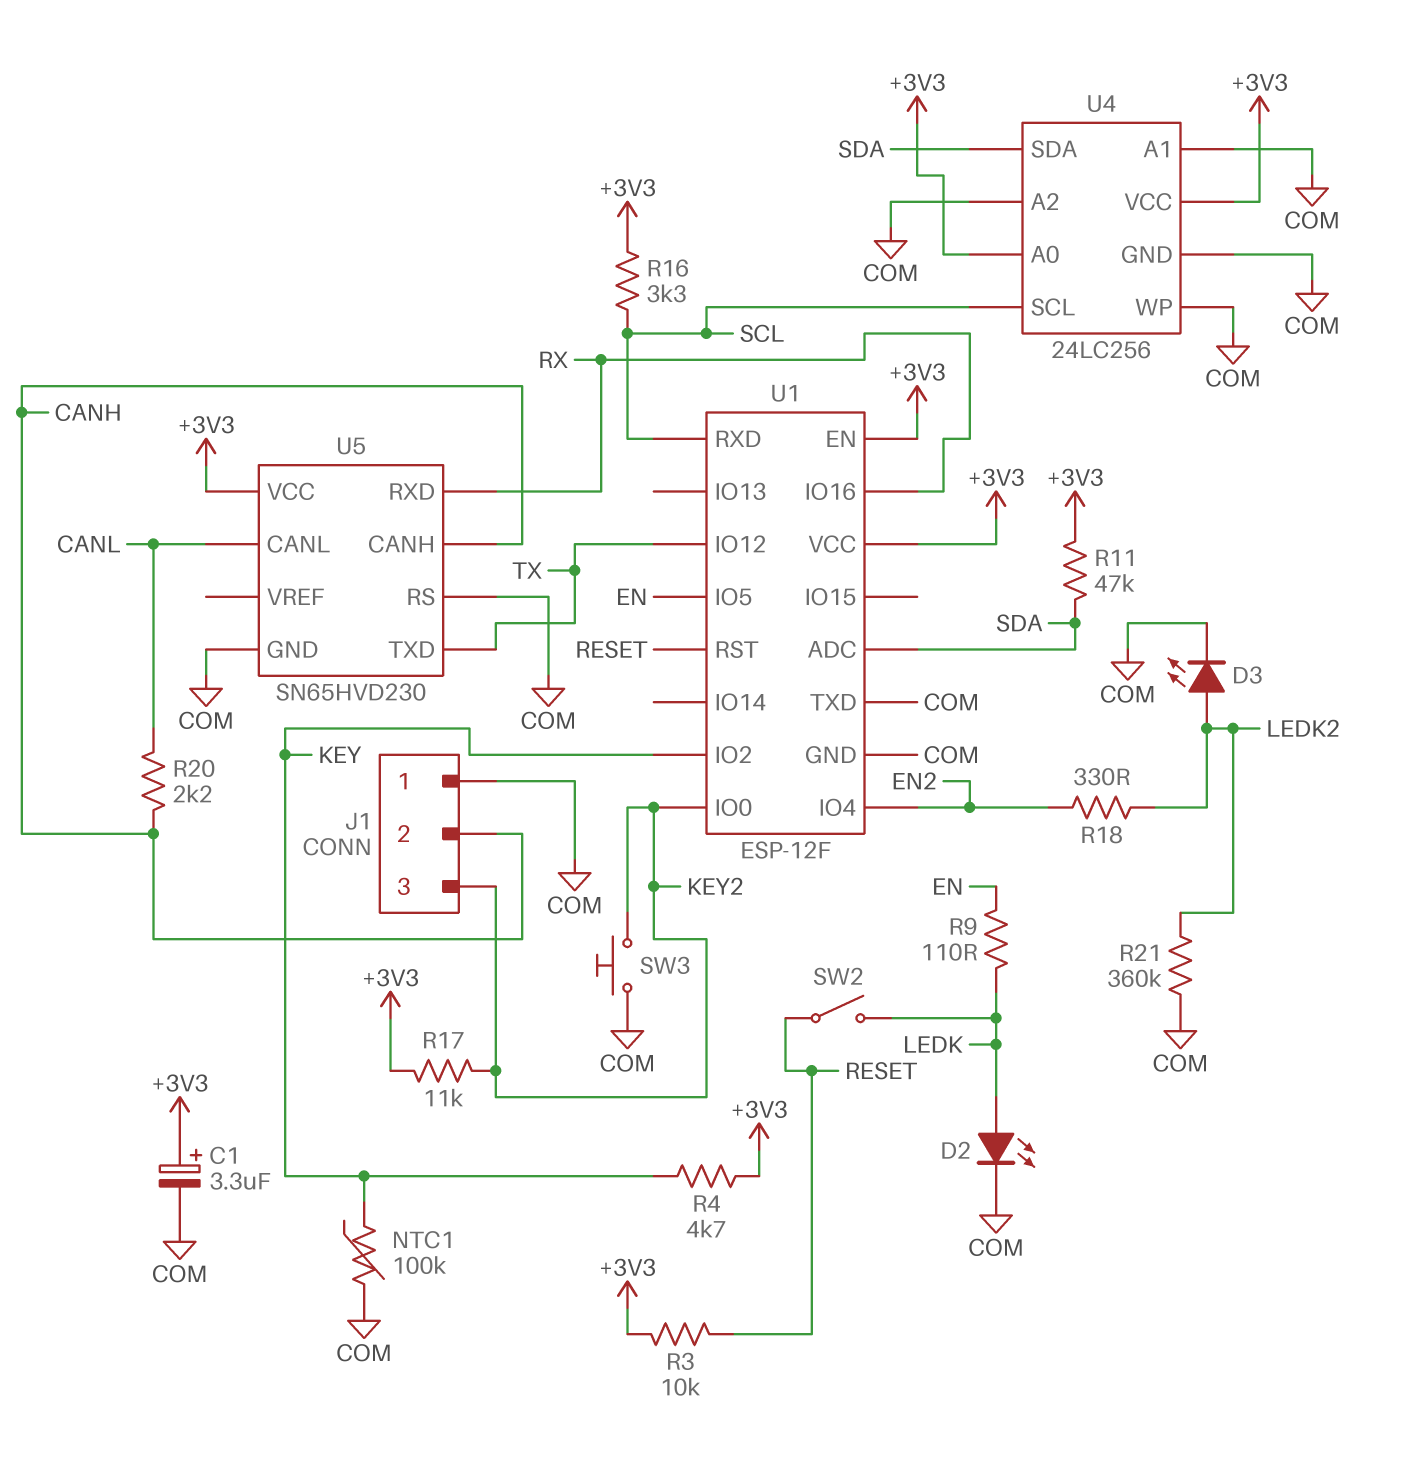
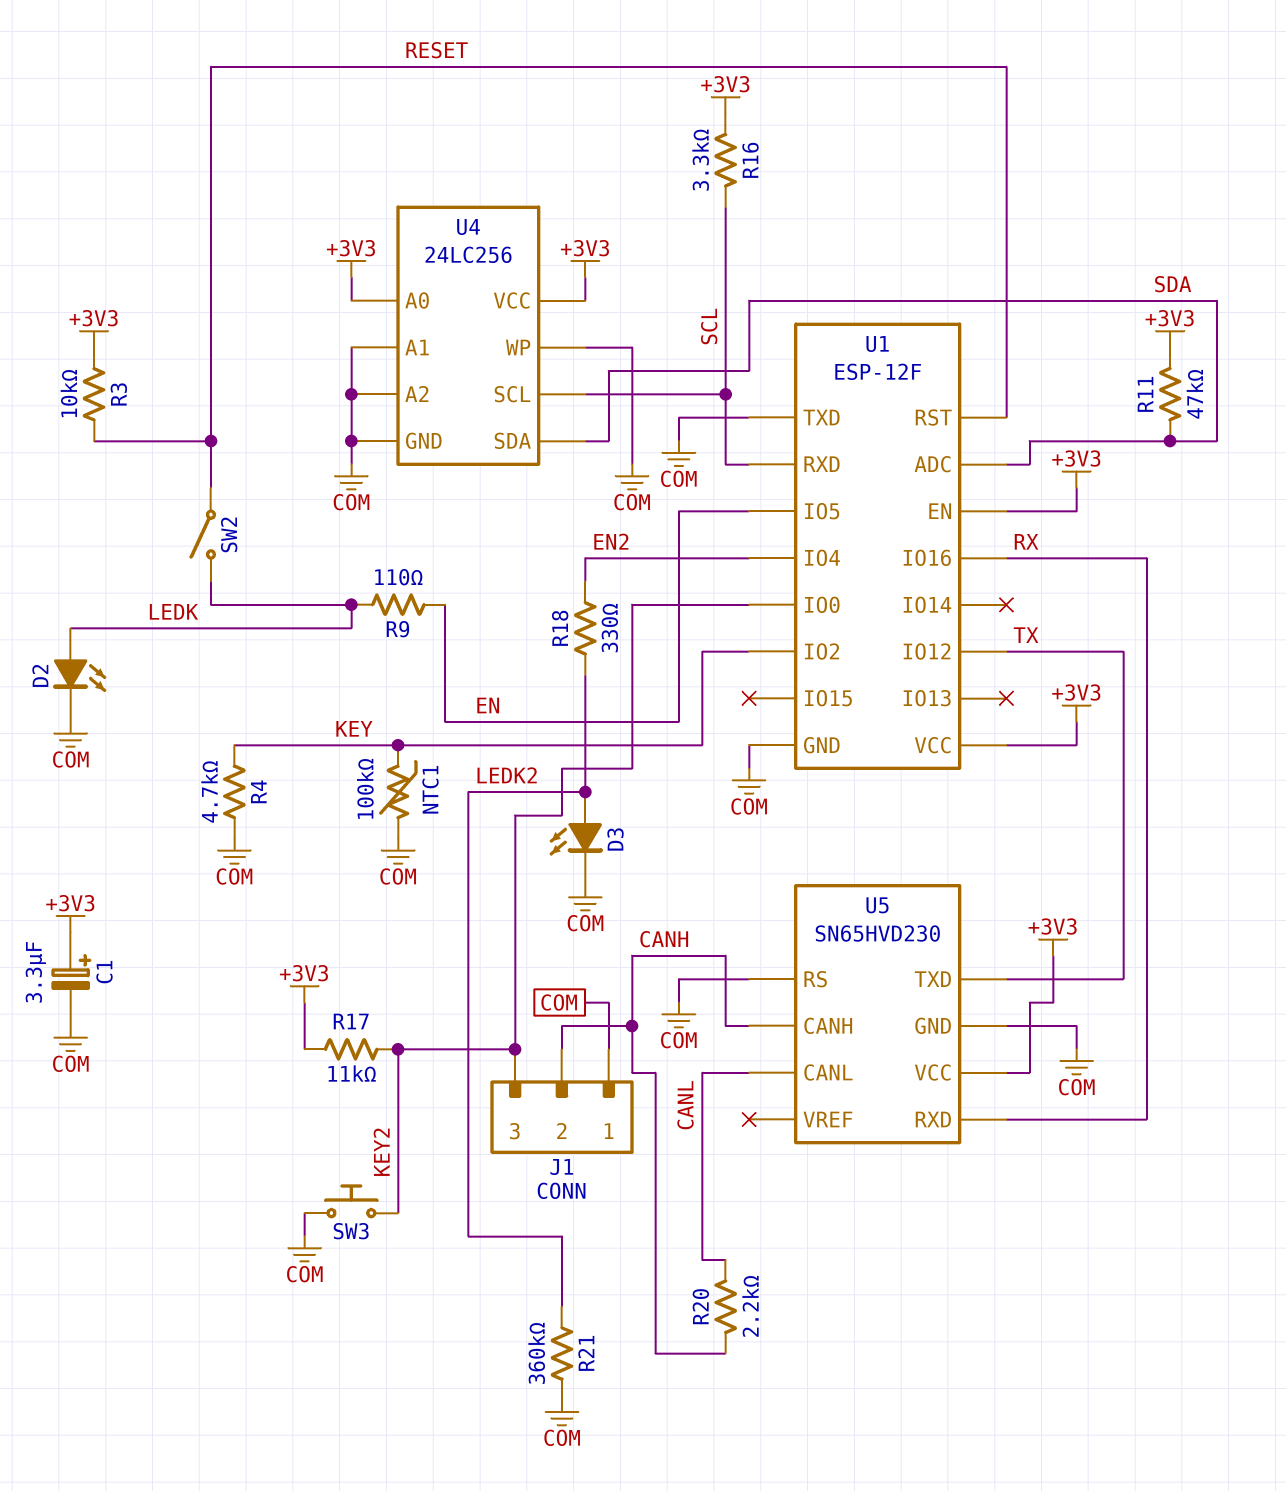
R4: 4.7k (+3V3, KEY) -> 4.7k (COM, KEY)

